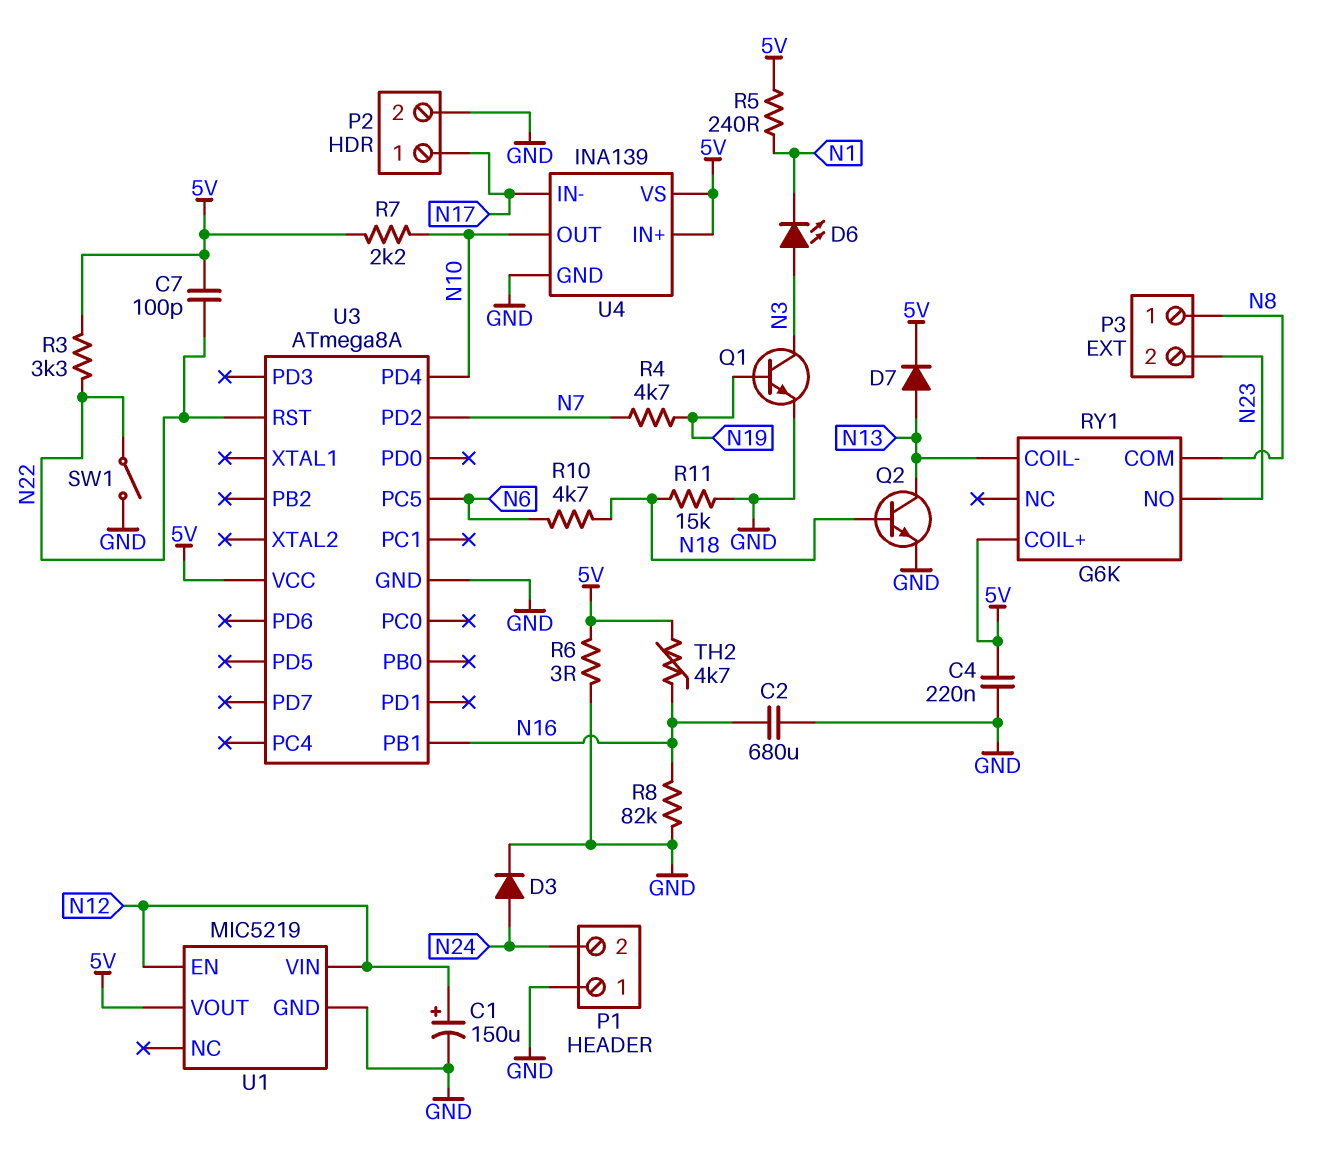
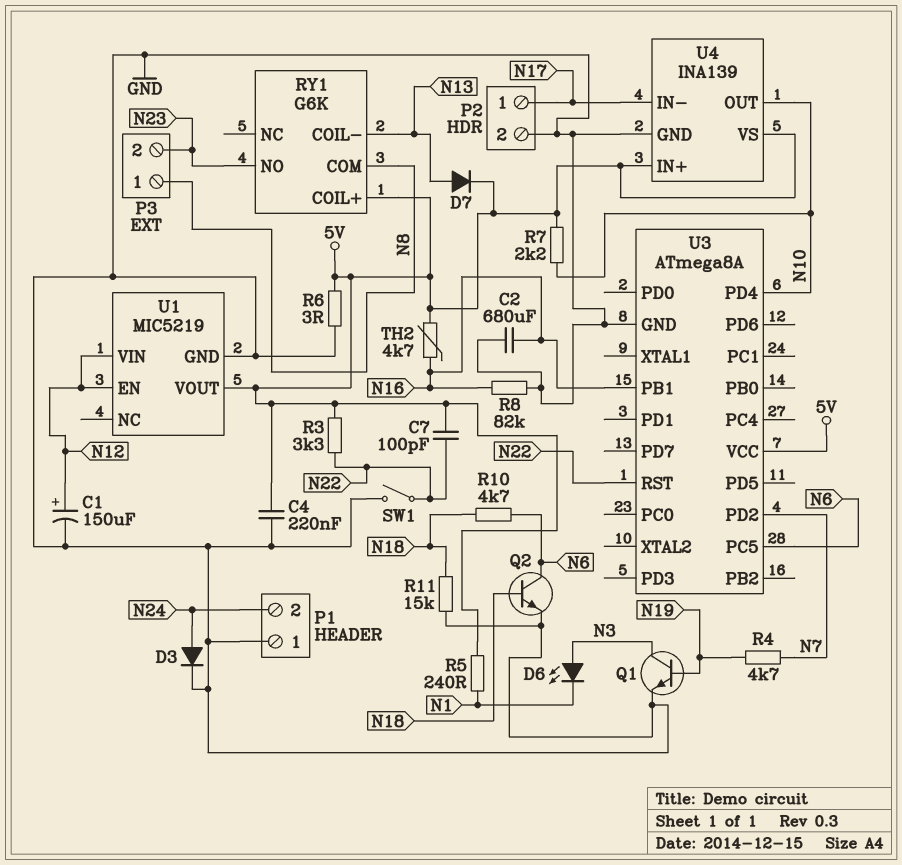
Q2: NPN (B N18, C N13, E GND) -> NPN (B N18, C N6, E GND)

